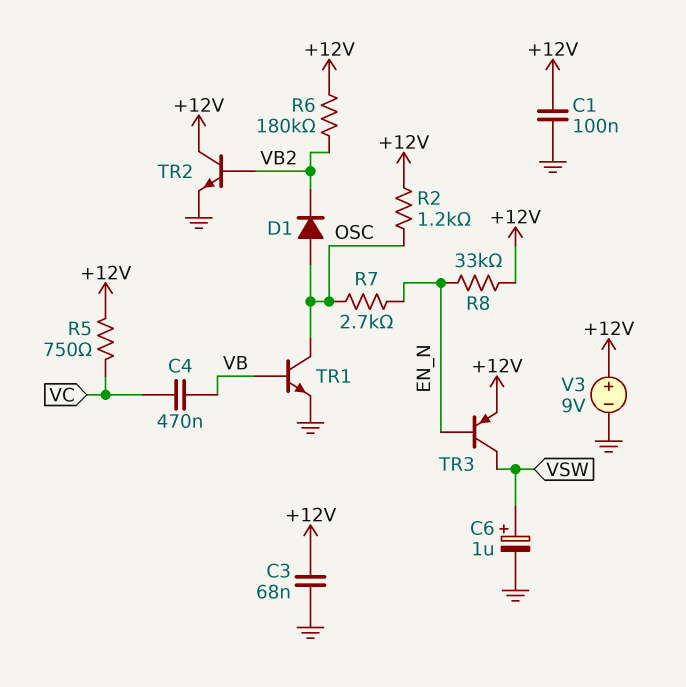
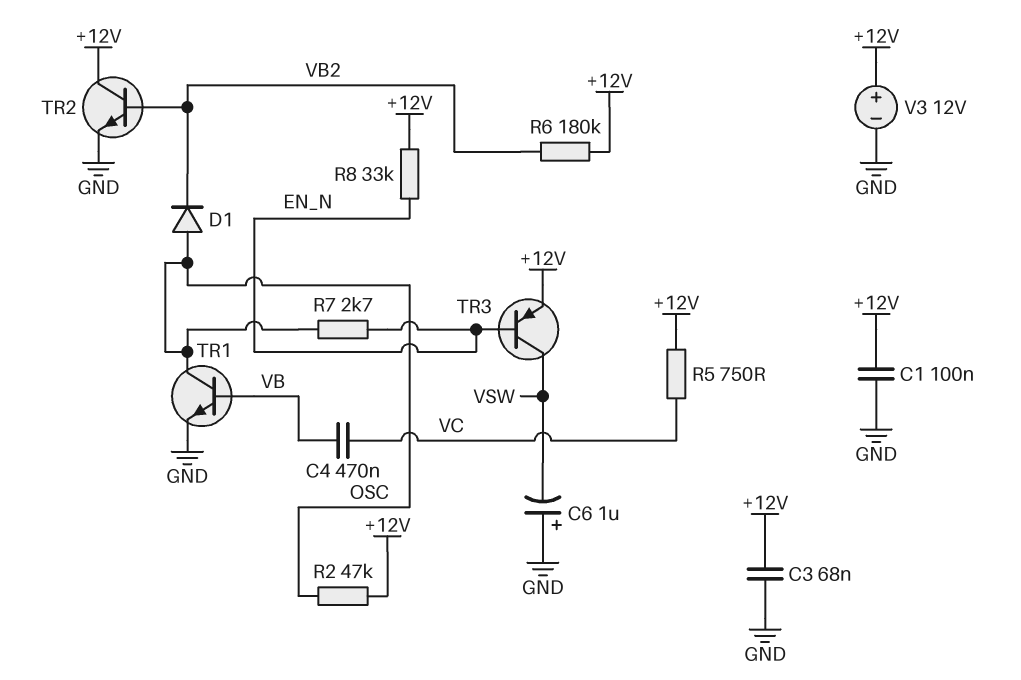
C6: 1uF (plus VSW, minus GND) -> 1uF (plus GND, minus VSW)
R2: 1.2k (+12V, OSC) -> 47k (+12V, OSC)
V3: 9V (plus +12V, minus GND) -> 12V (plus +12V, minus GND)

